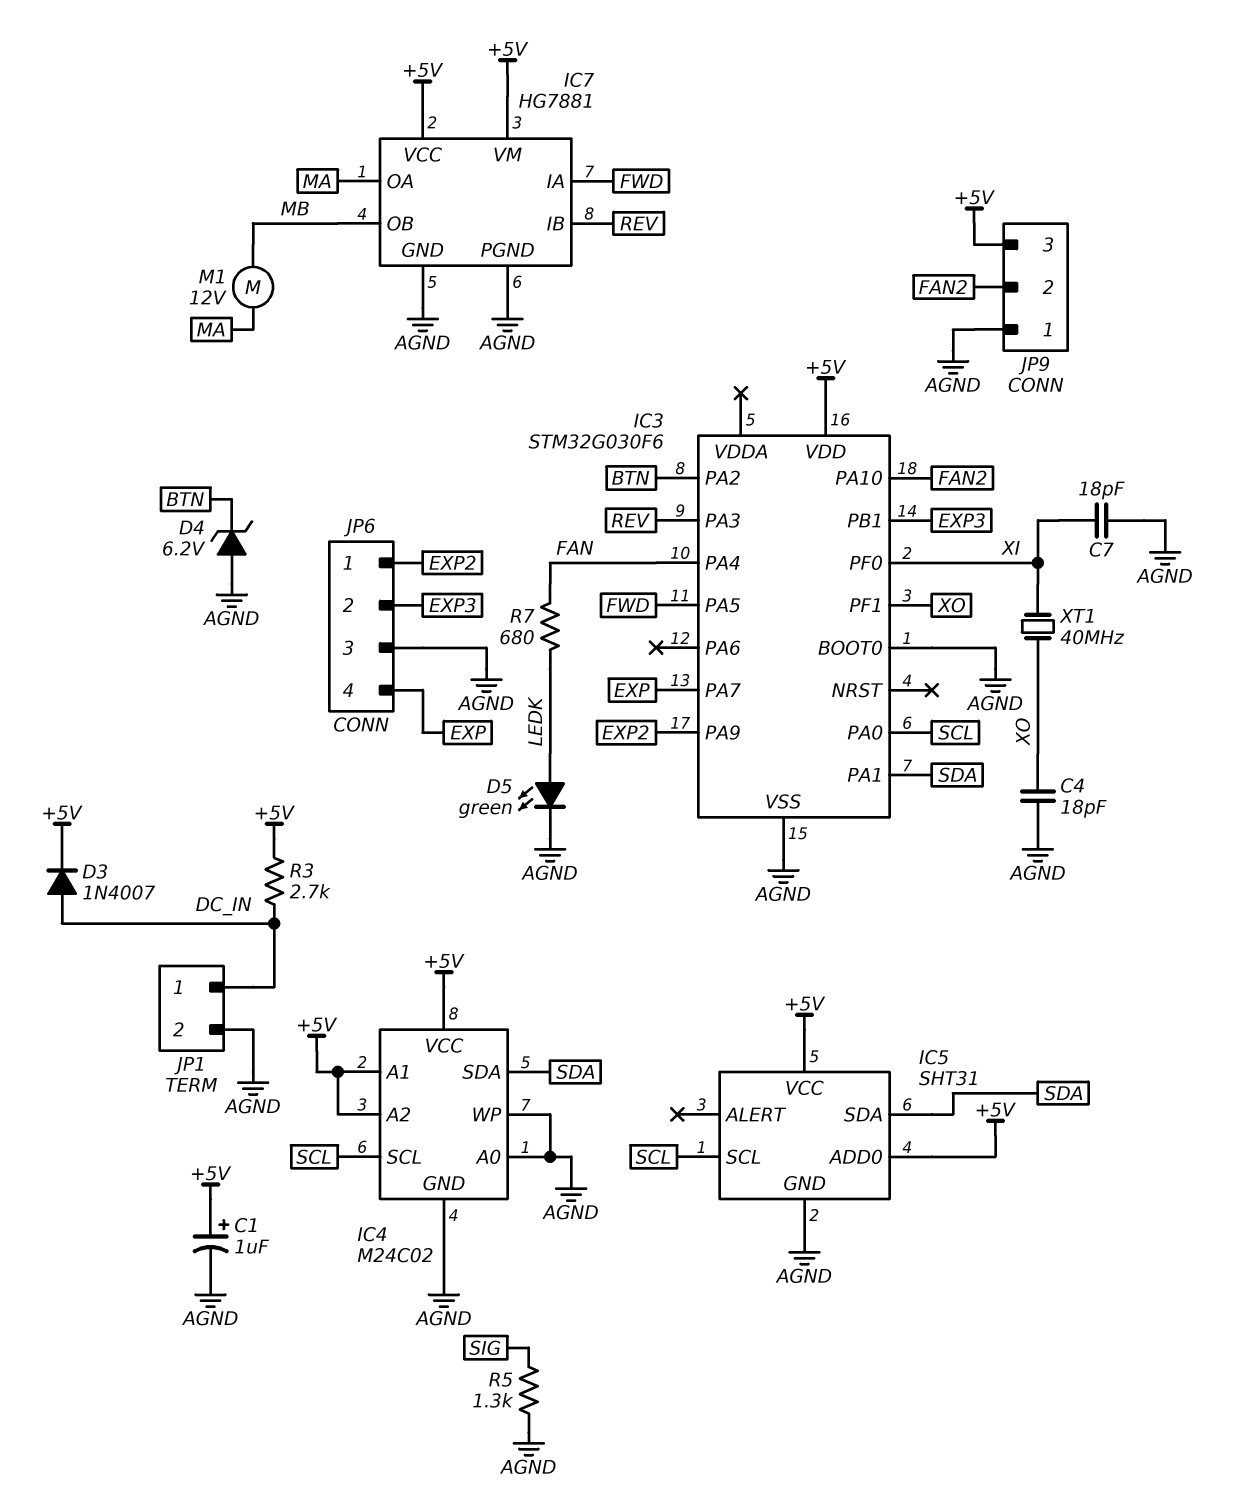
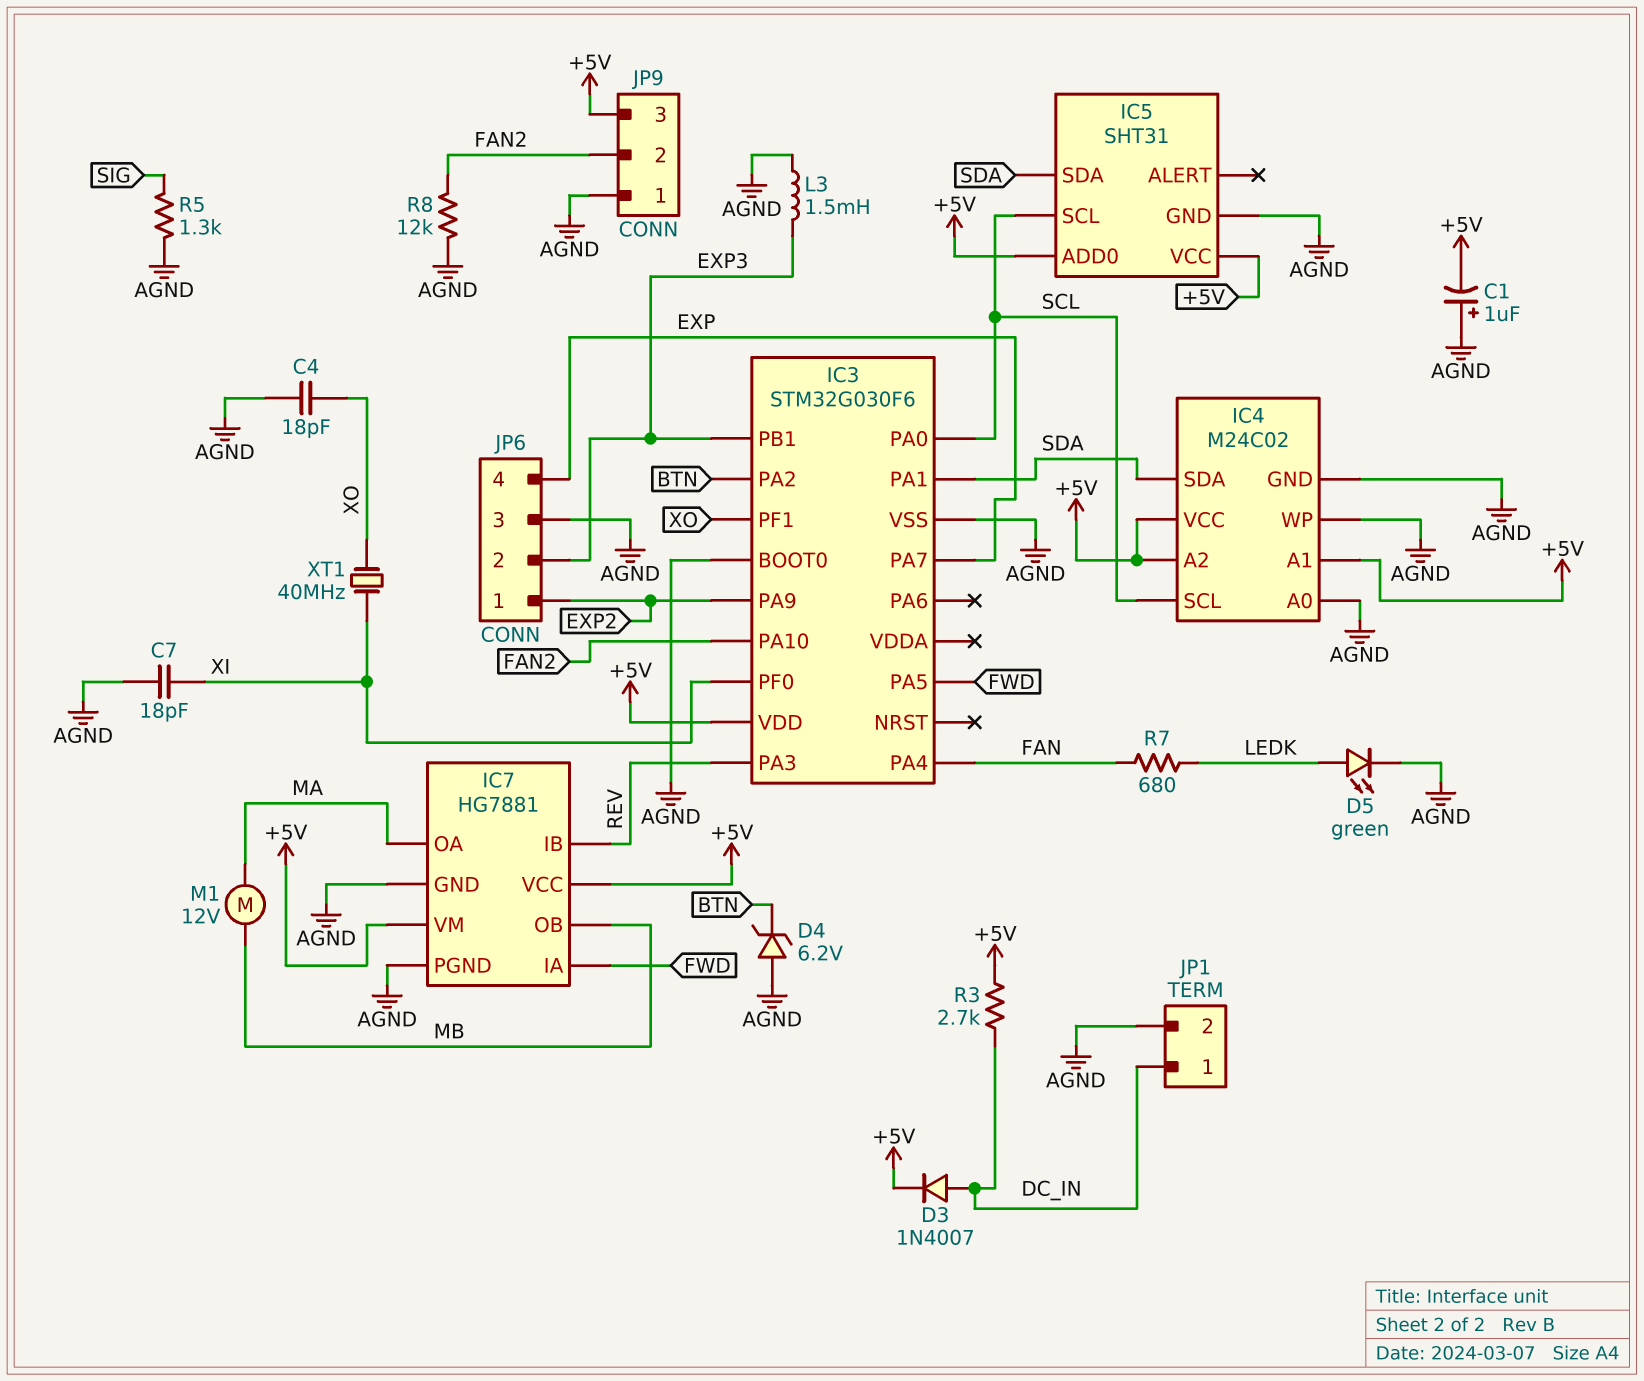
C1: 1uF (plus +5V, minus AGND) -> 1uF (plus AGND, minus +5V)
L3: none -> 1.5mH (AGND, EXP3)
R8: none -> 12k (AGND, FAN2)

